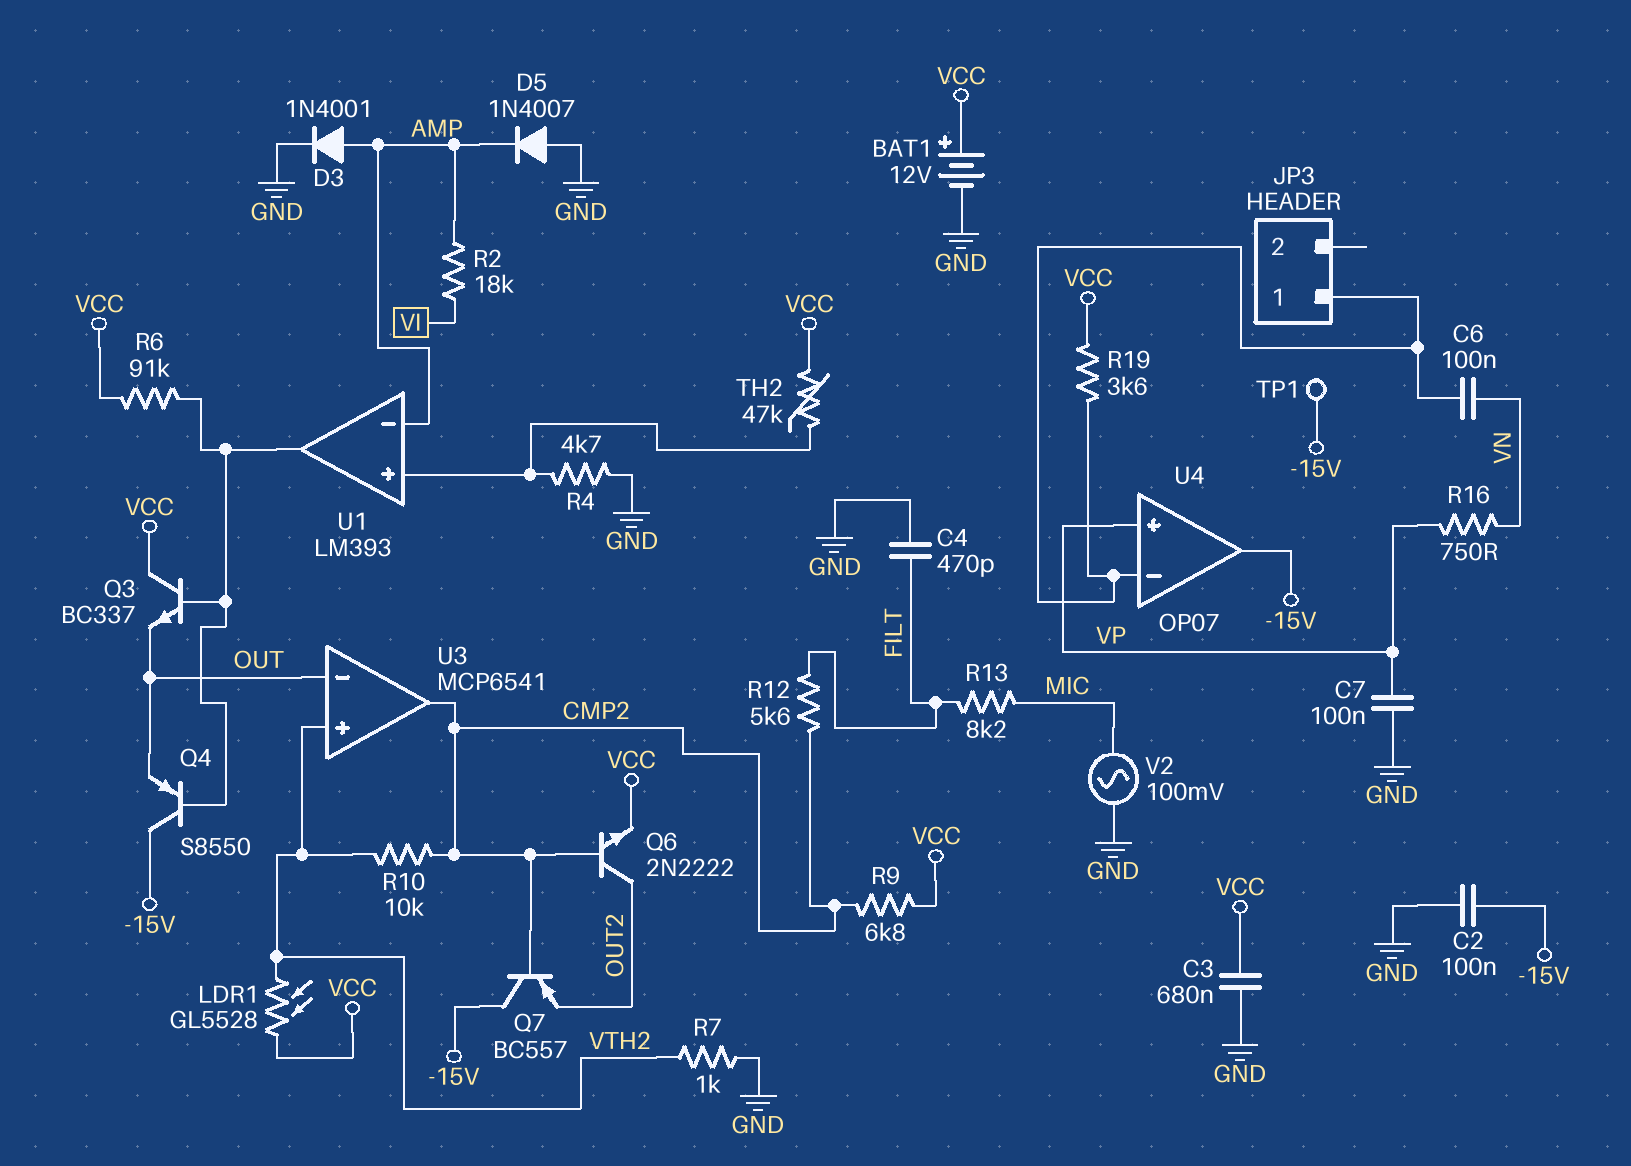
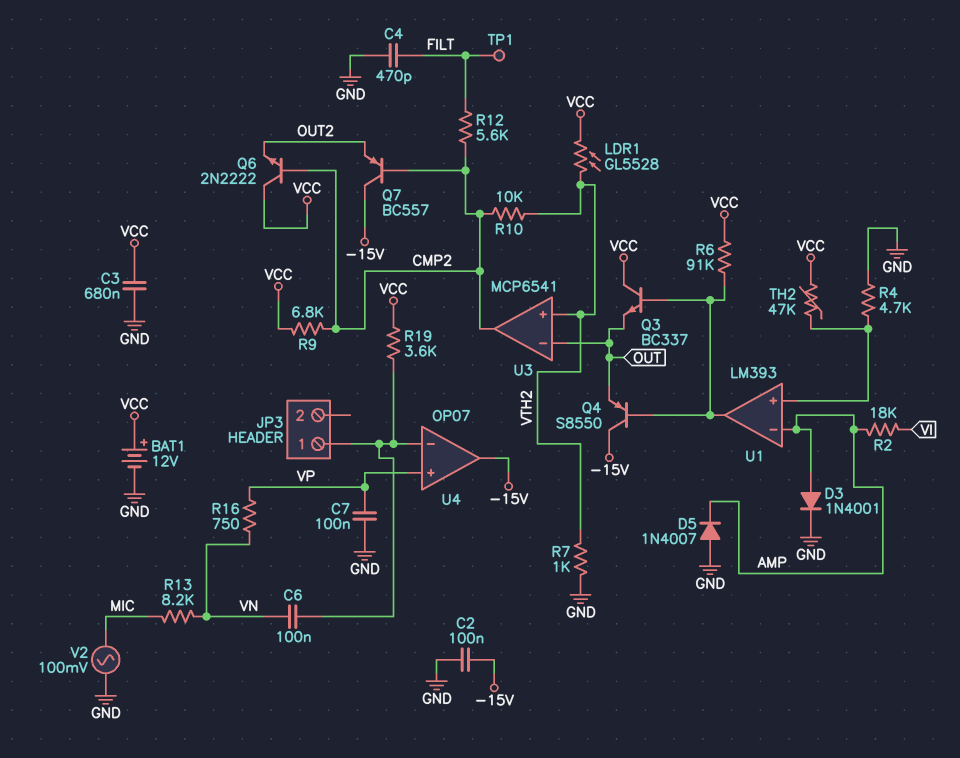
Q6: NPN 2N2222 (B CMP2, C OUT2, E VCC) -> NPN 2N2222 (B CMP2, C VCC, E OUT2)
R13: 8.2k (FILT, MIC) -> 8.2k (MIC, VN)
TP1: test point (-15V) -> test point (FILT)

